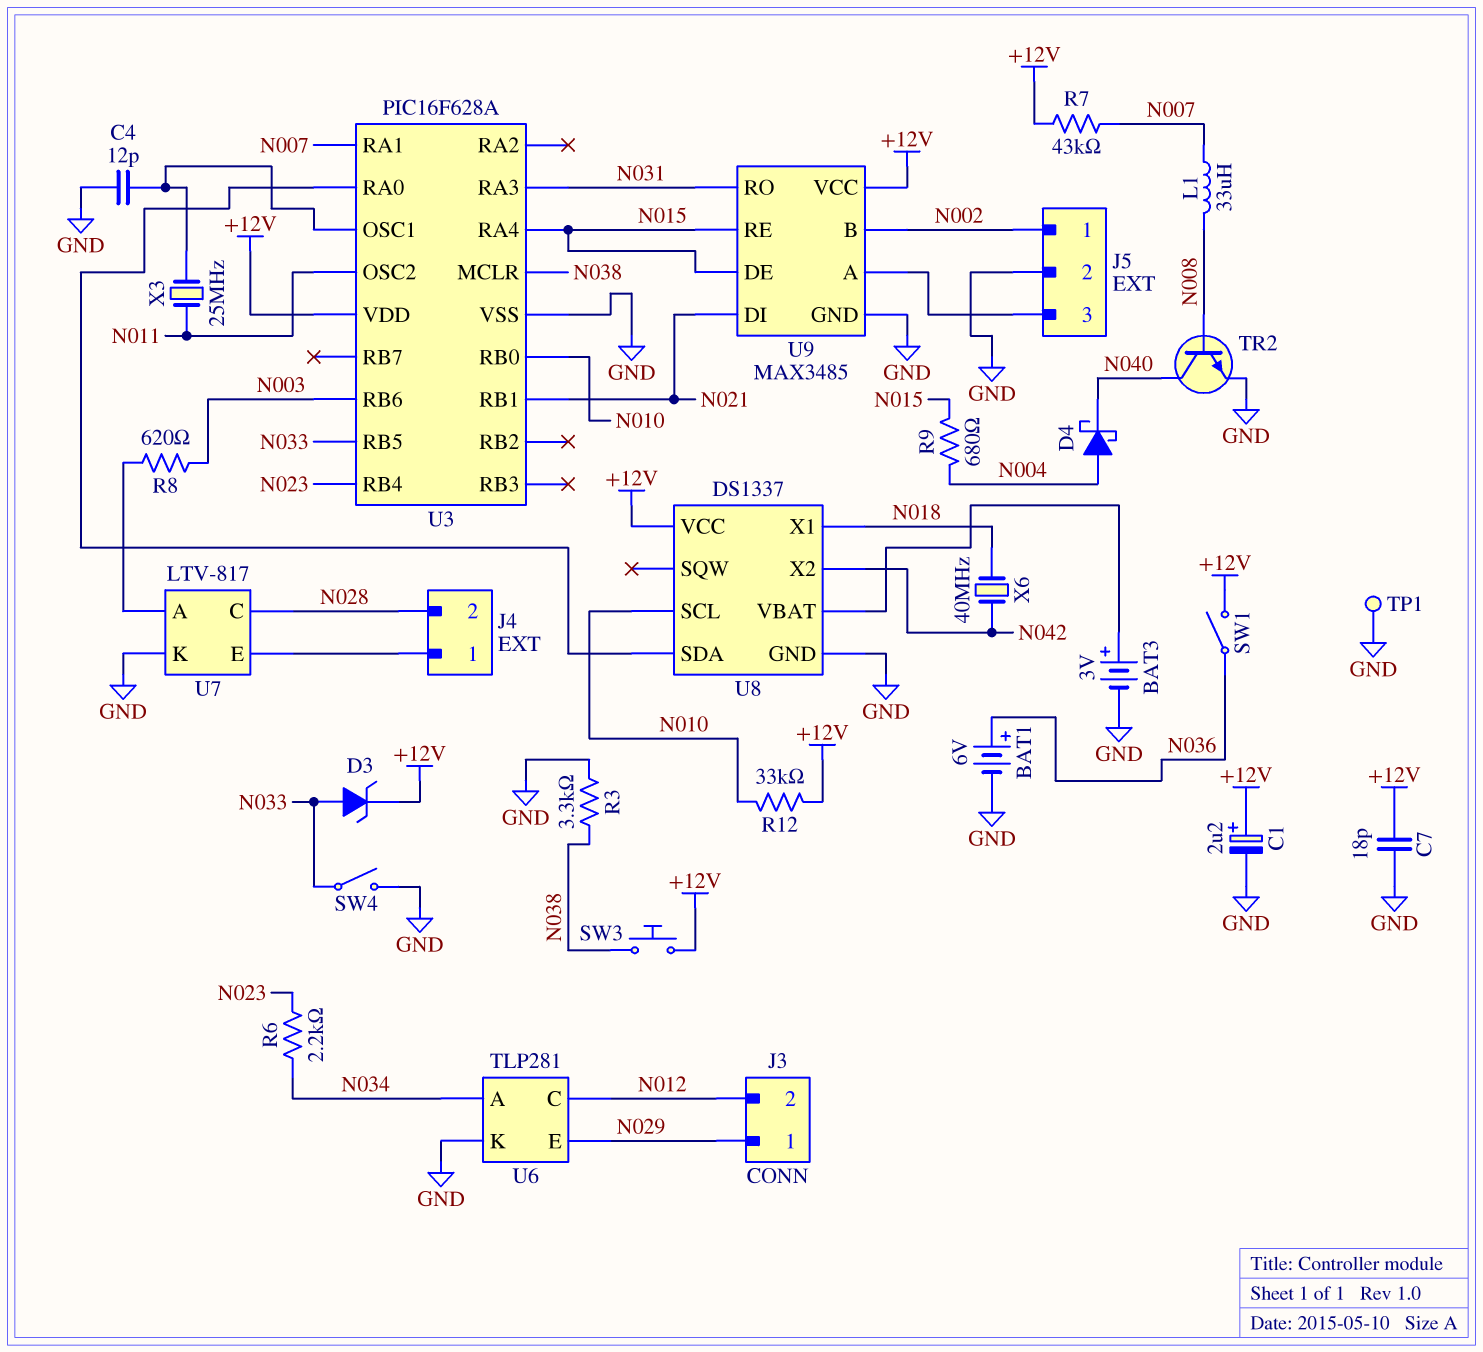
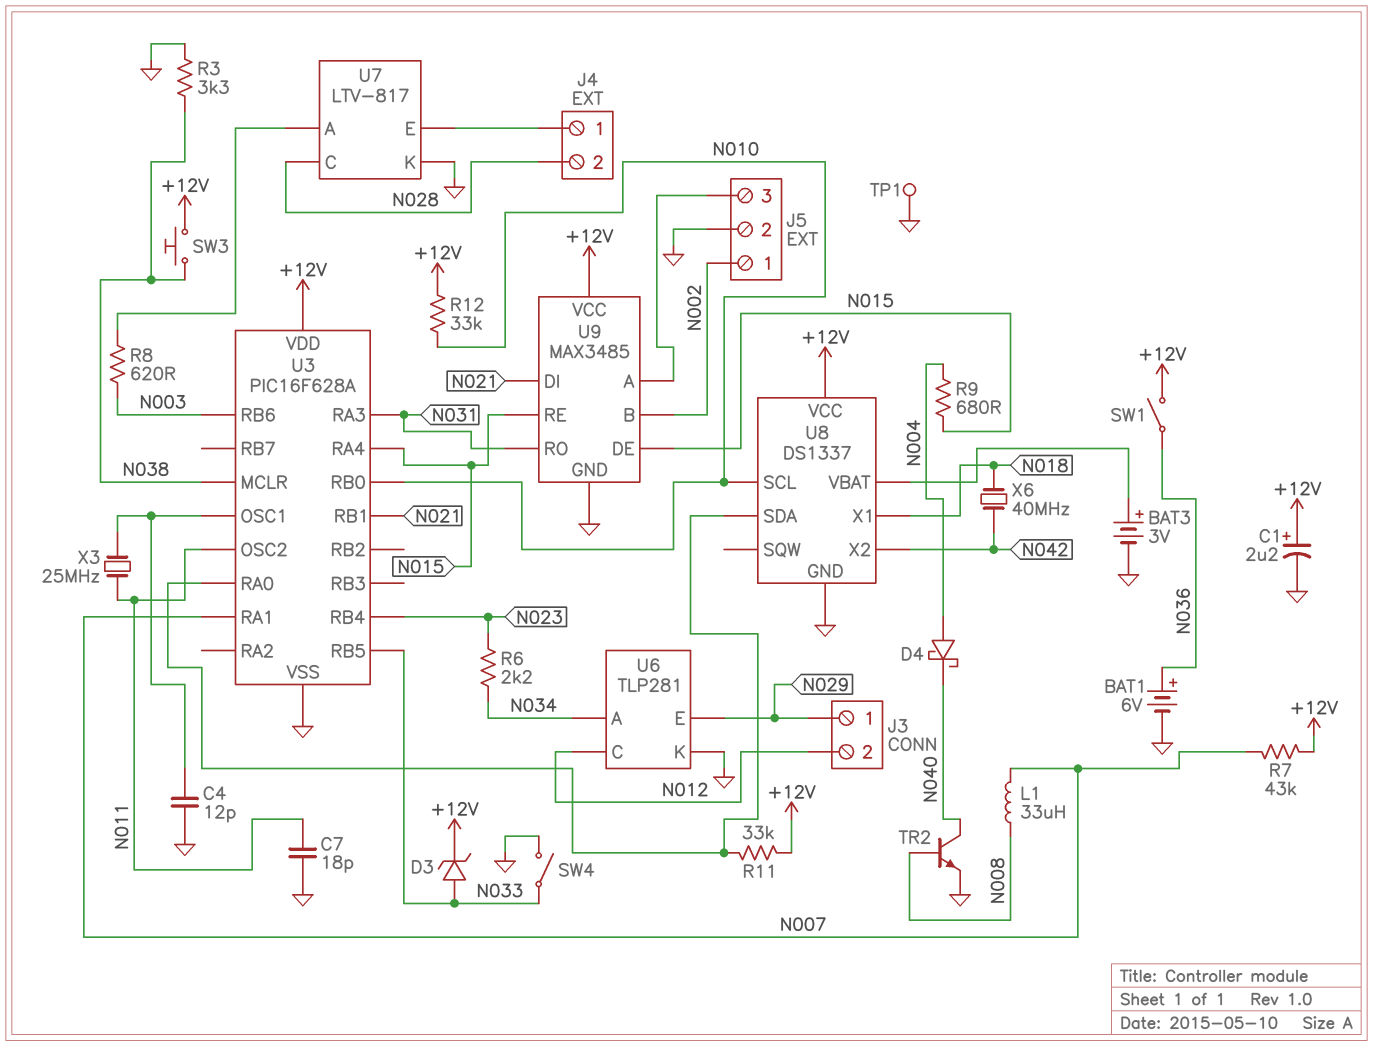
C7: 18pF (+12V, GND) -> 18pF (GND, N011)
R11: none -> 33k (+12V, U3/RA0)

